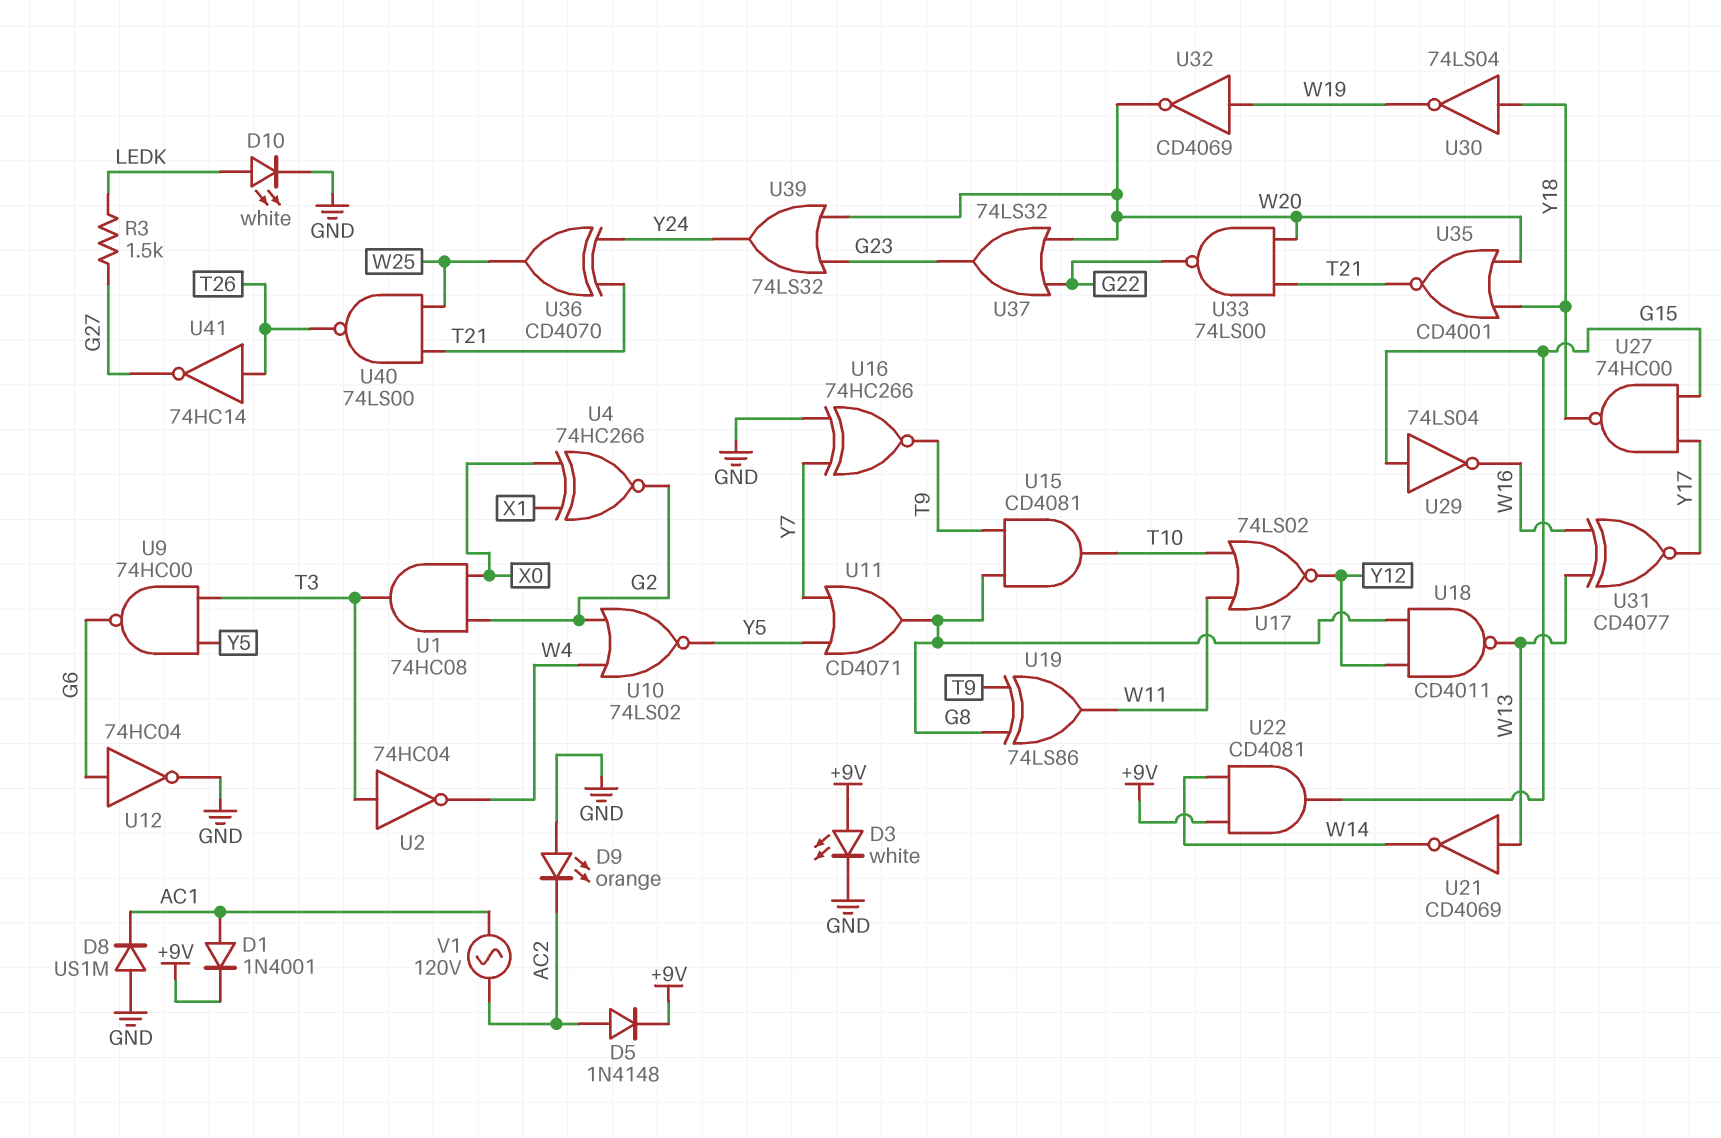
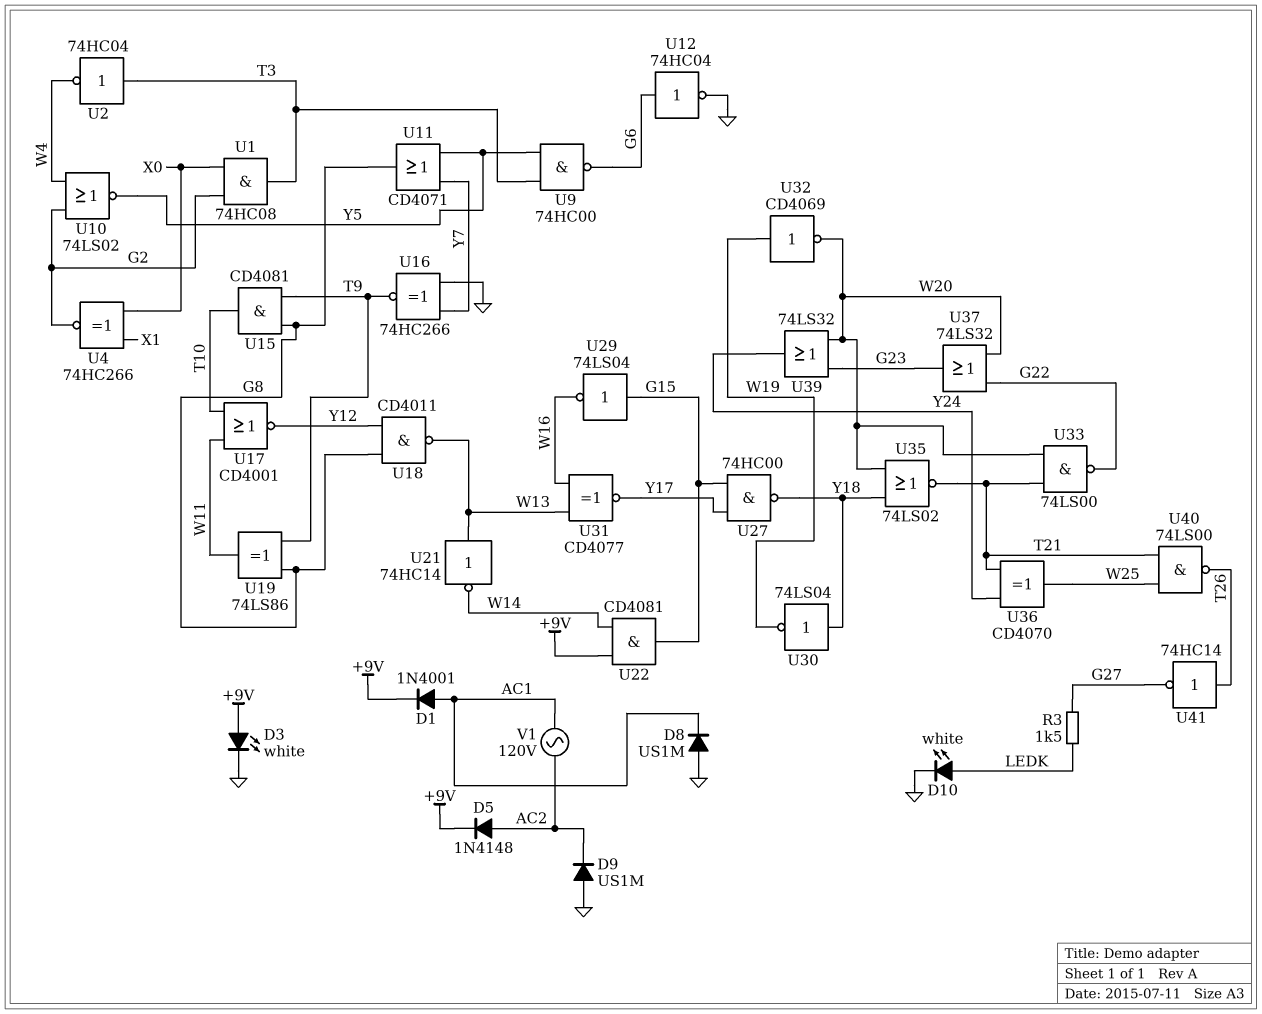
D9: LED orange (A GND, K AC2) -> diode US1M (A GND, K AC2)
U17: NOR 74LS02 (in T10, in W11, out Y12) -> NOR CD4001 (in T10, in W11, out Y12)
U21: NOT CD4069 (in W13, out W14) -> NOT 74HC14 (in W13, out W14)
U35: NOR CD4001 (in W20, in Y18, out T21) -> NOR 74LS02 (in W20, in Y18, out T21)

